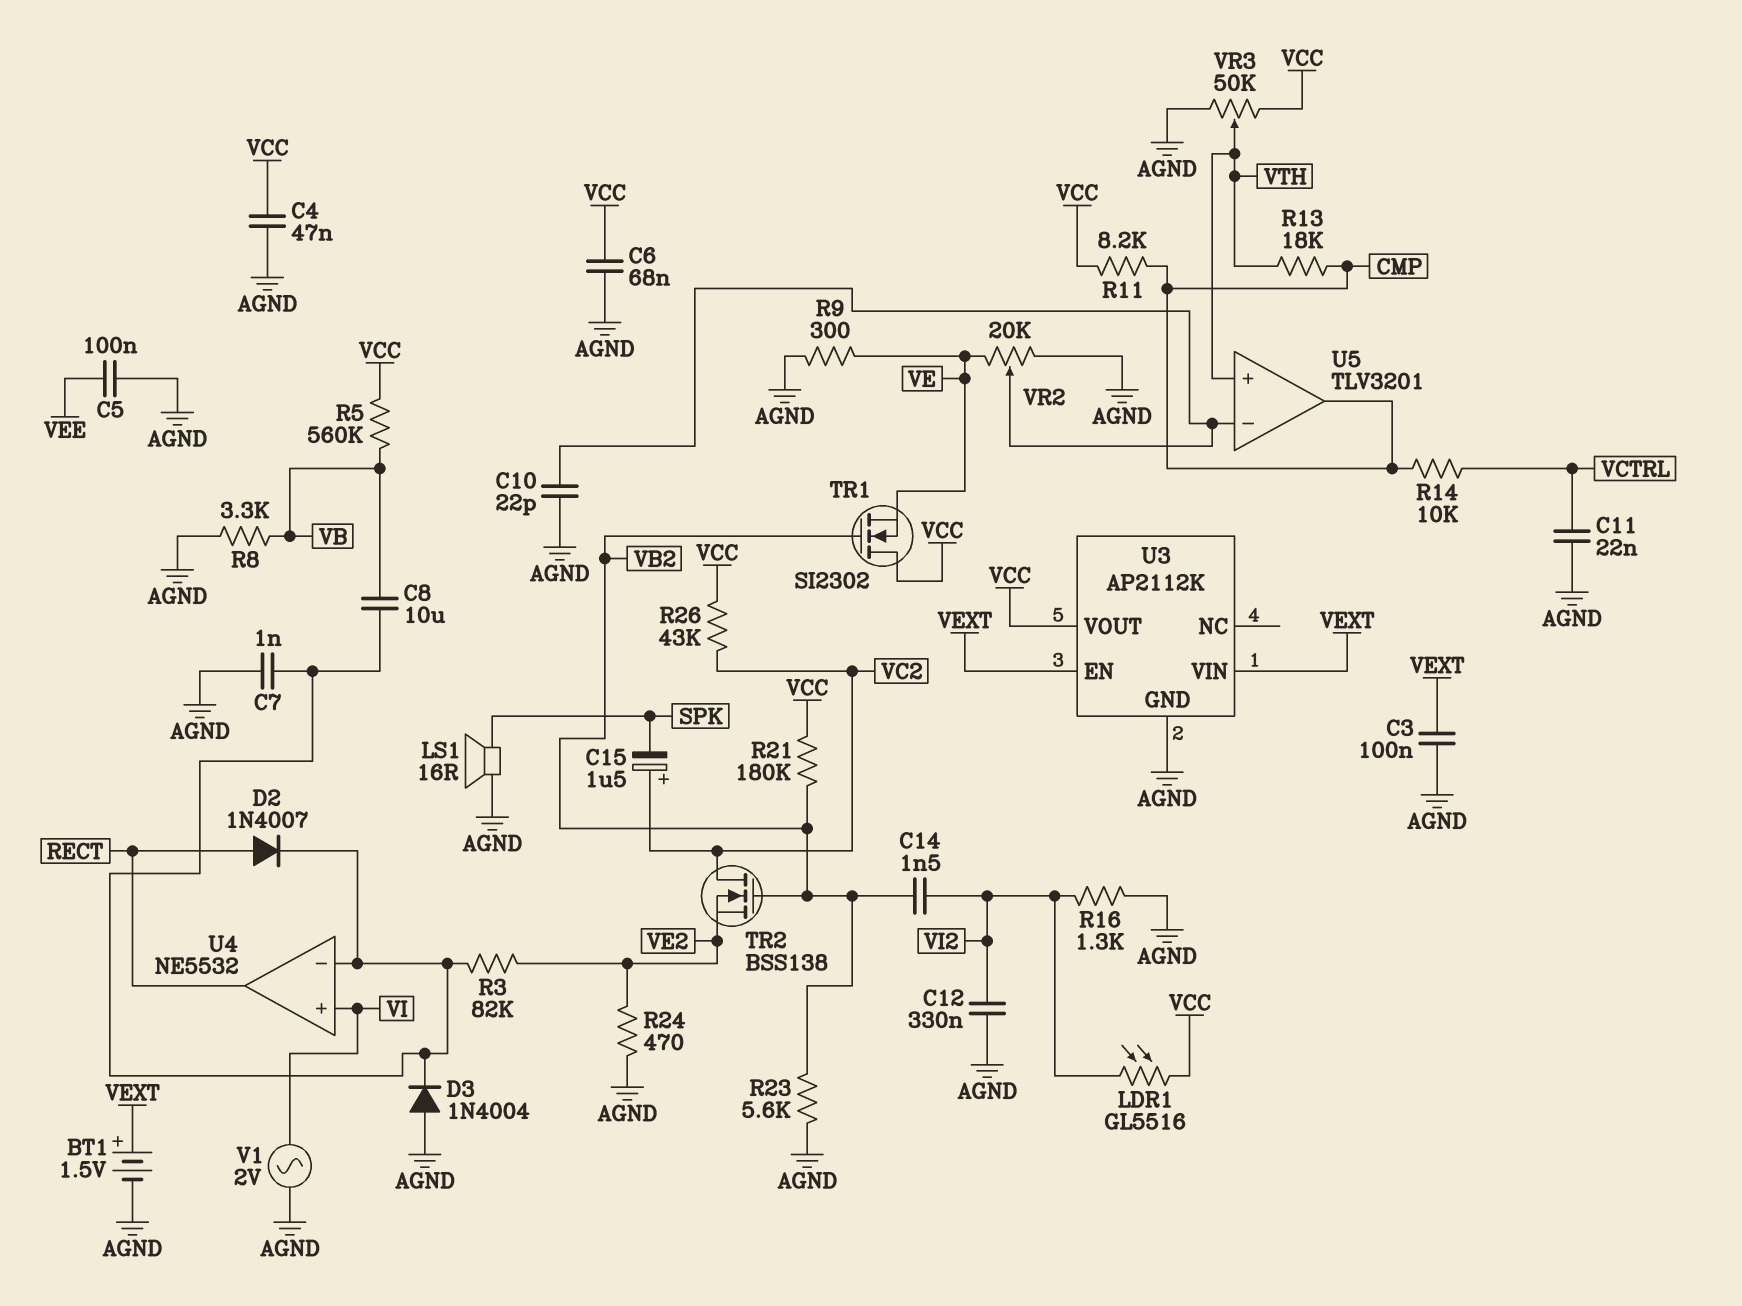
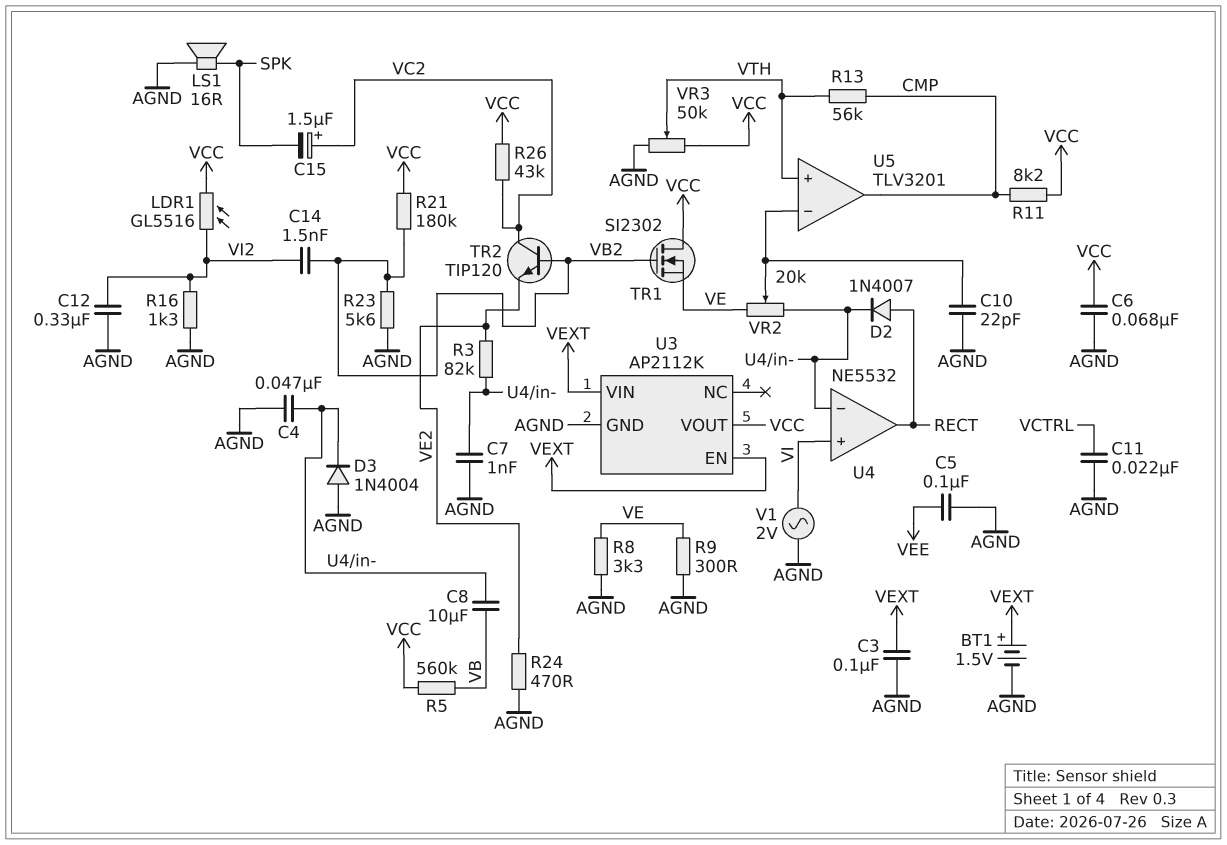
C4: 47nF (AGND, VCC) -> 47nF (AGND, U4/in-)
R8: 3.3k (AGND, VB) -> 3.3k (AGND, VE)
R13: 18k (CMP, VTH) -> 56k (CMP, VTH)
R14: 10k (CMP, VCTRL) -> none
TR2: NMOS BSS138 (G VB2, D VC2, S VE2) -> NPN TIP120 (B VB2, C VC2, E VE2)
VR2: 20k (AGND, VE, wiper U5/in-) -> 20k (U4/in-, VE, wiper U5/in-)

